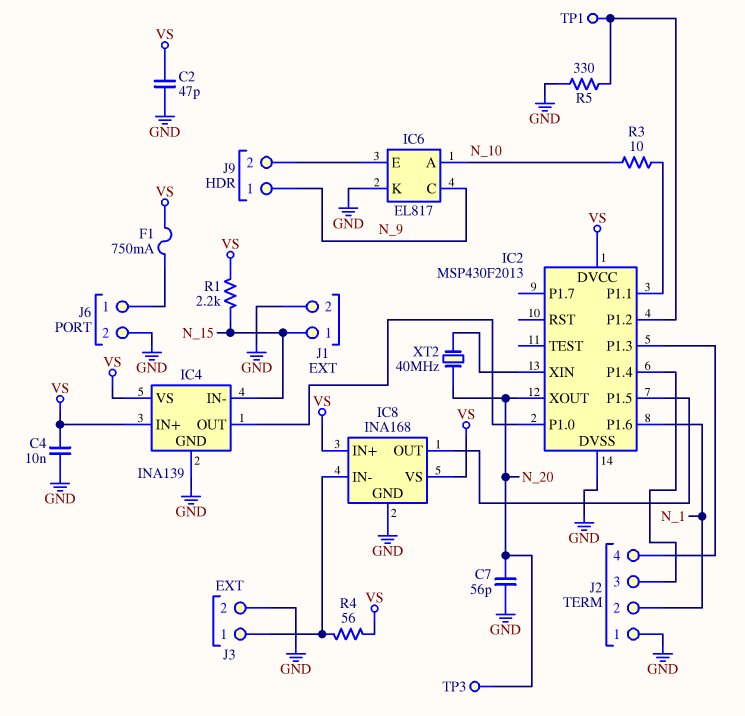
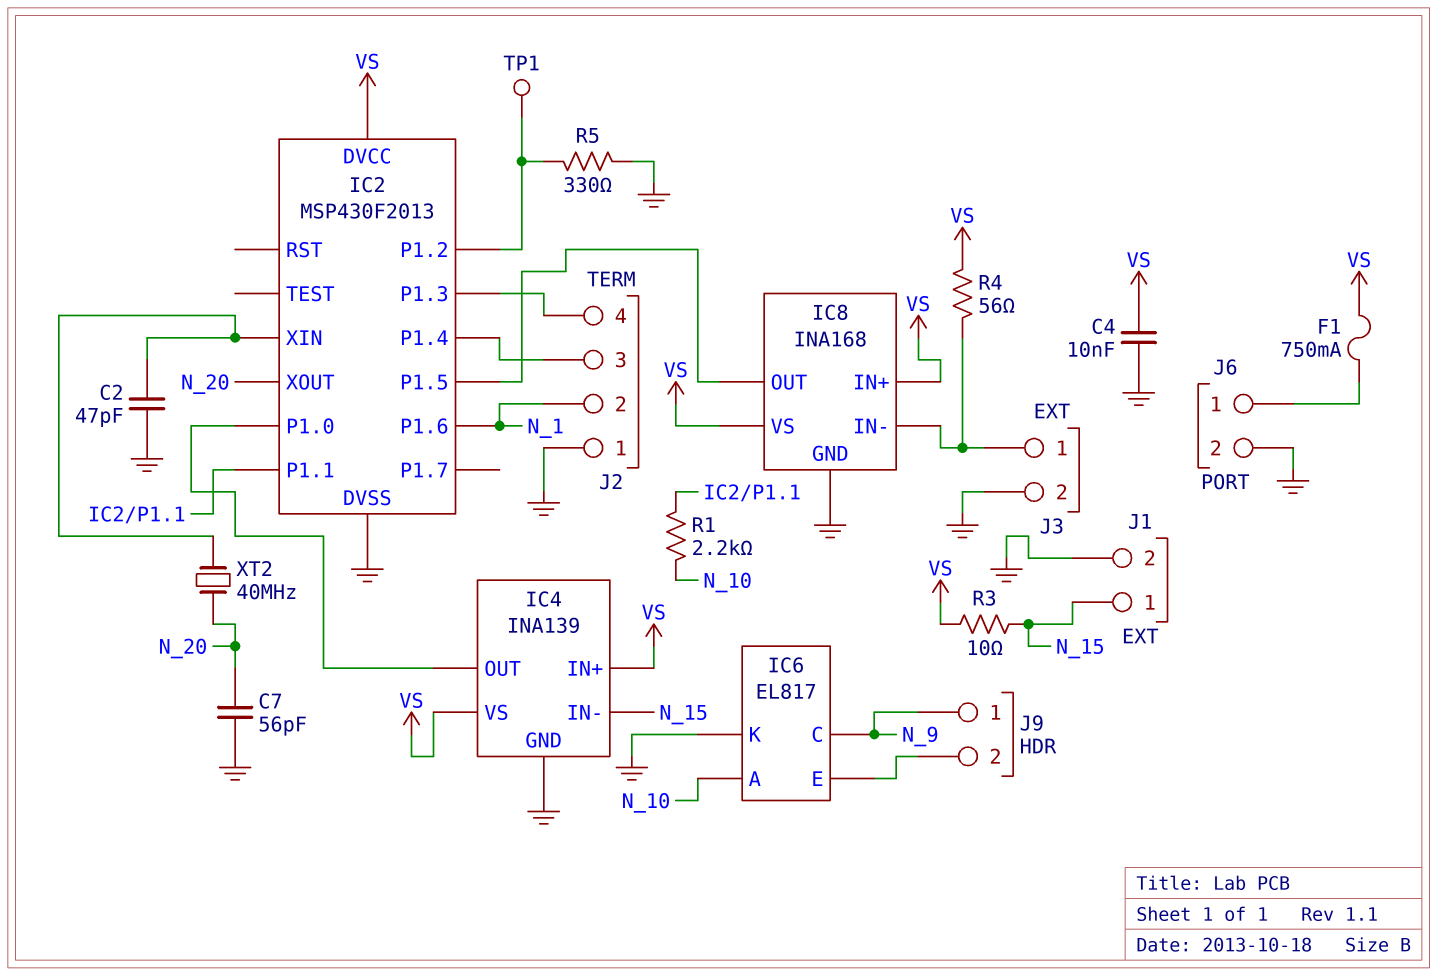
C2: 47pF (GND, VS) -> 47pF (GND, IC2/XIN)
R1: 2.2k (N_15, VS) -> 2.2k (IC2/P1.1, N_10)
R3: 10 (IC2/P1.1, N_10) -> 10 (N_15, VS)
TP3: test point (N_20) -> none

